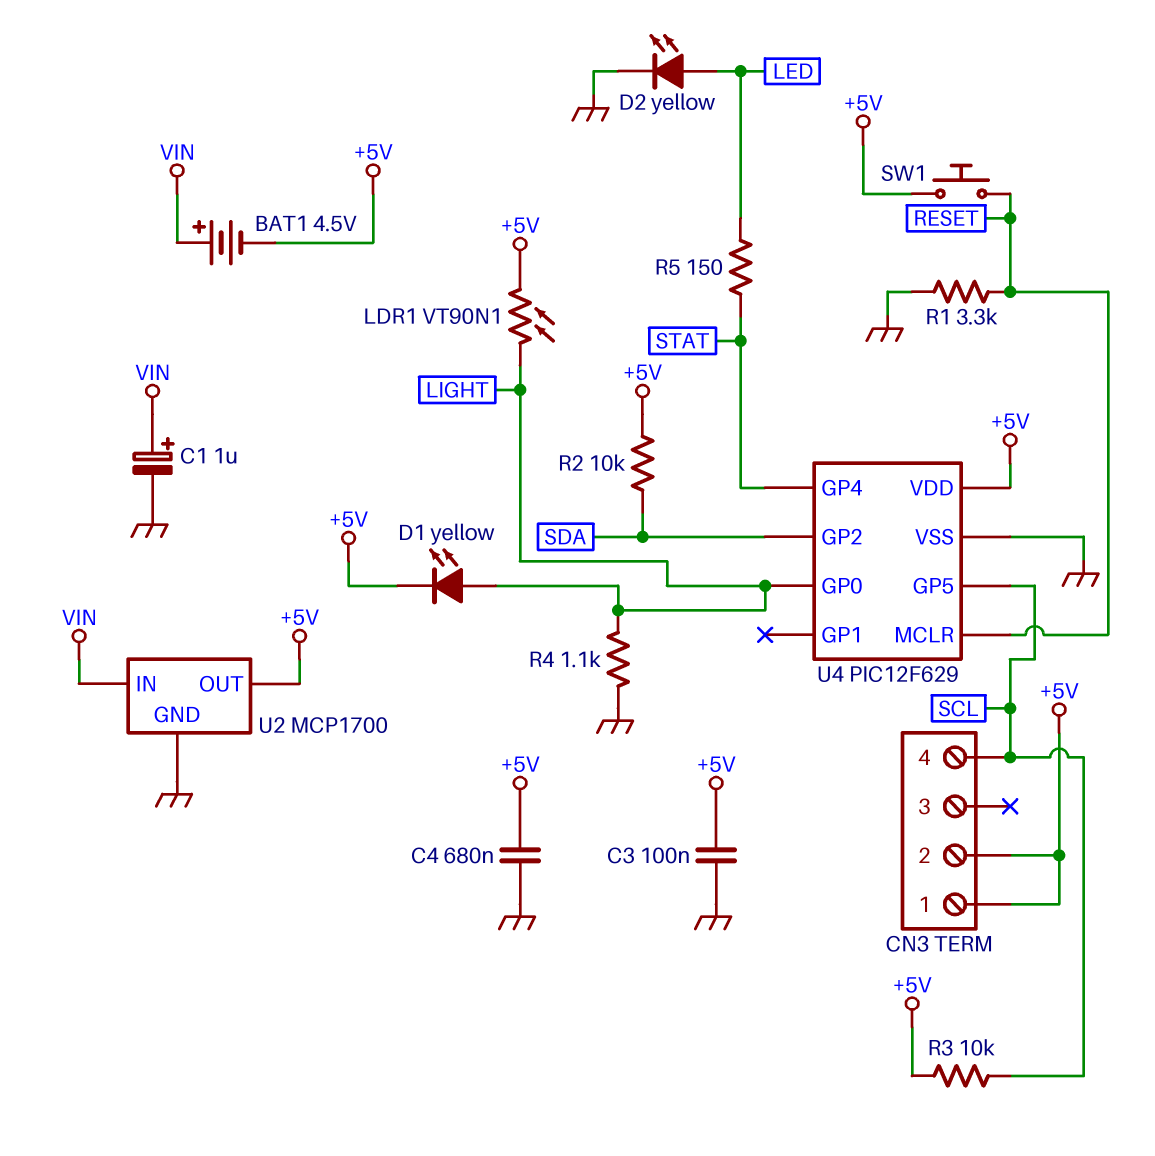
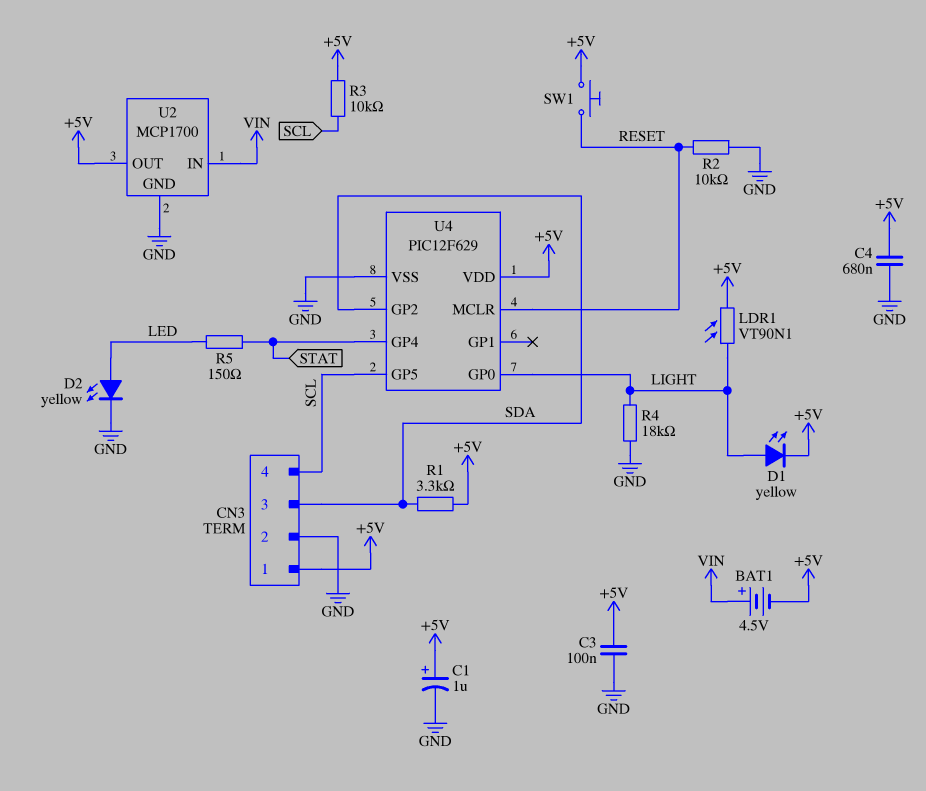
C1: 1uF (plus VIN, minus GND) -> 1uF (plus +5V, minus GND)
CN3 pin 2: +5V -> GND
CN3 pin 3: none -> SDA
R1: 3.3k (GND, RESET) -> 3.3k (+5V, SDA)
R2: 10k (+5V, SDA) -> 10k (GND, RESET)
R4: 1.1k (GND, LIGHT) -> 18k (GND, LIGHT)

